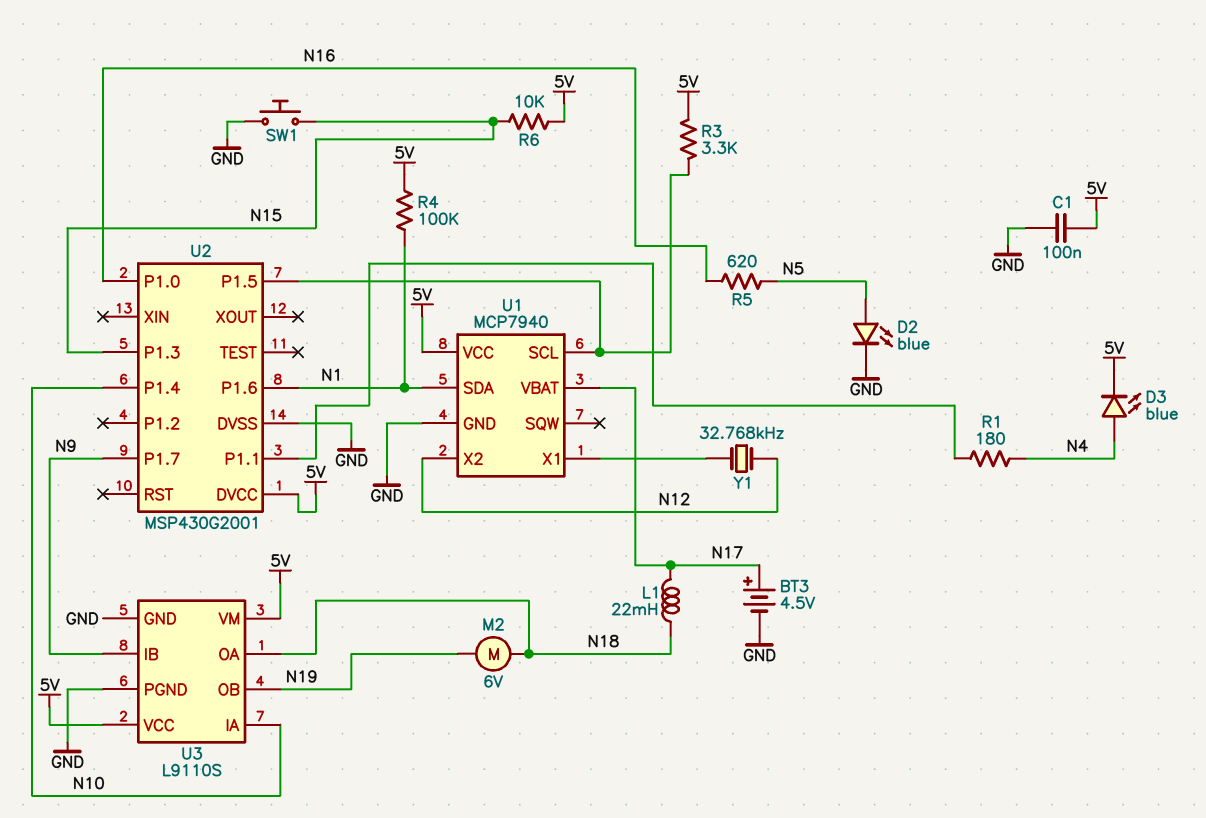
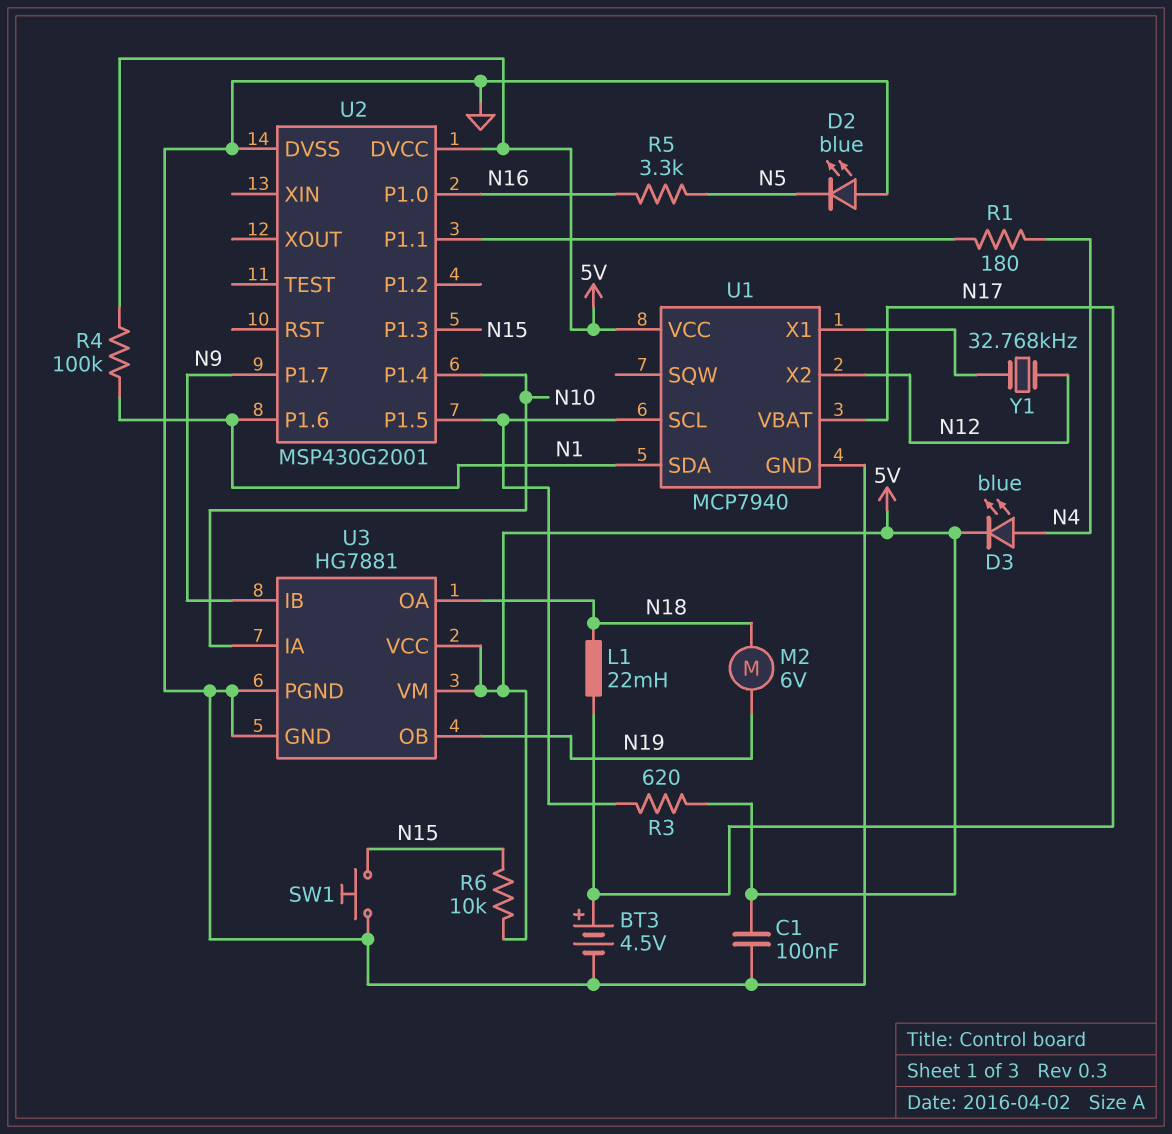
D2: LED blue (A N5, K GND) -> LED blue (A GND, K N5)
R3: 3.3k (5V, U1/SCL) -> 620 (5V, U1/SCL)
R5: 620 (N5, N16) -> 3.3k (N5, N16)
U3: L9110S -> HG7881

